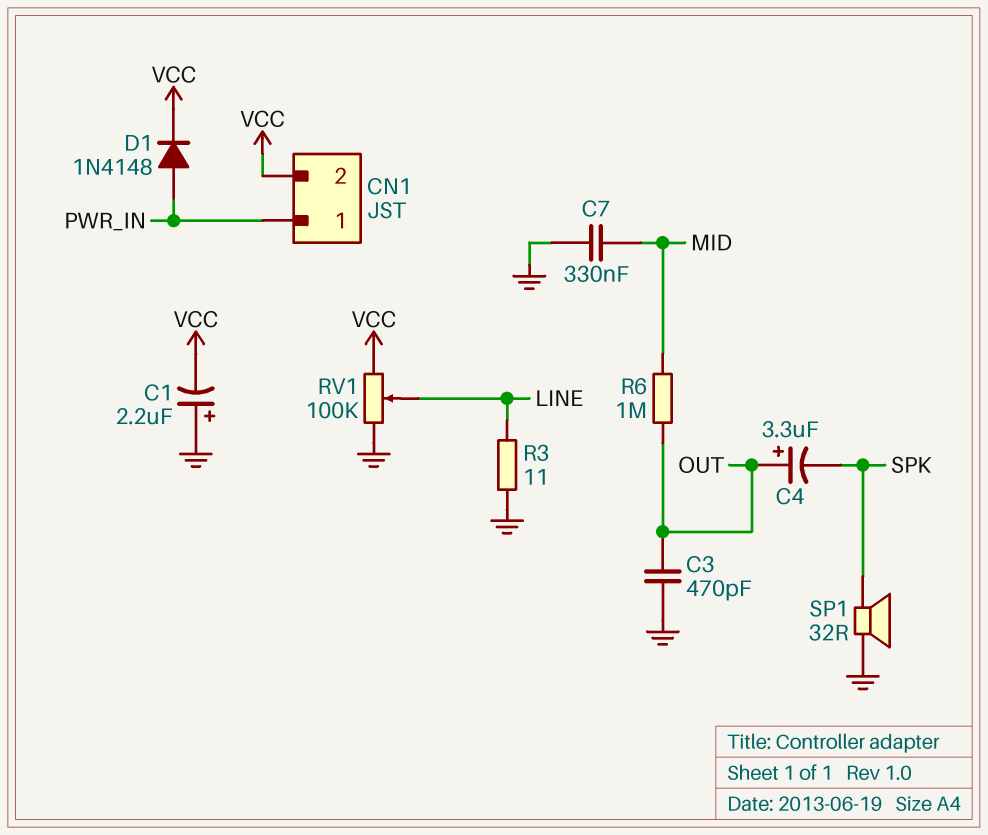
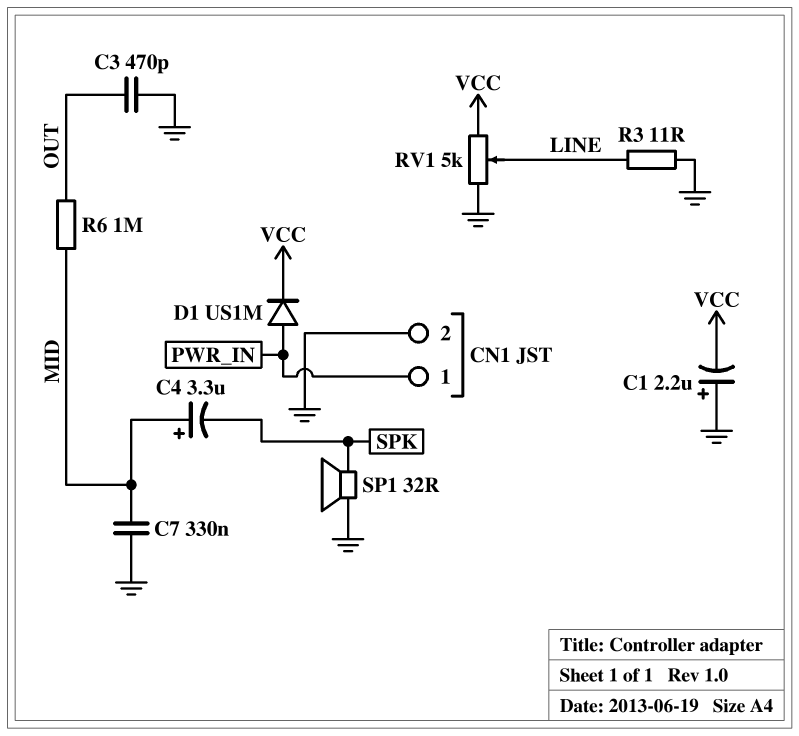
C4: 3.3uF (plus OUT, minus SPK) -> 3.3uF (plus MID, minus SPK)
CN1 pin 2: VCC -> GND
D1: diode 1N4148 (A PWR_IN, K VCC) -> diode US1M (A PWR_IN, K VCC)
RV1: 100k (GND, VCC, wiper LINE) -> 5k (GND, VCC, wiper LINE)

